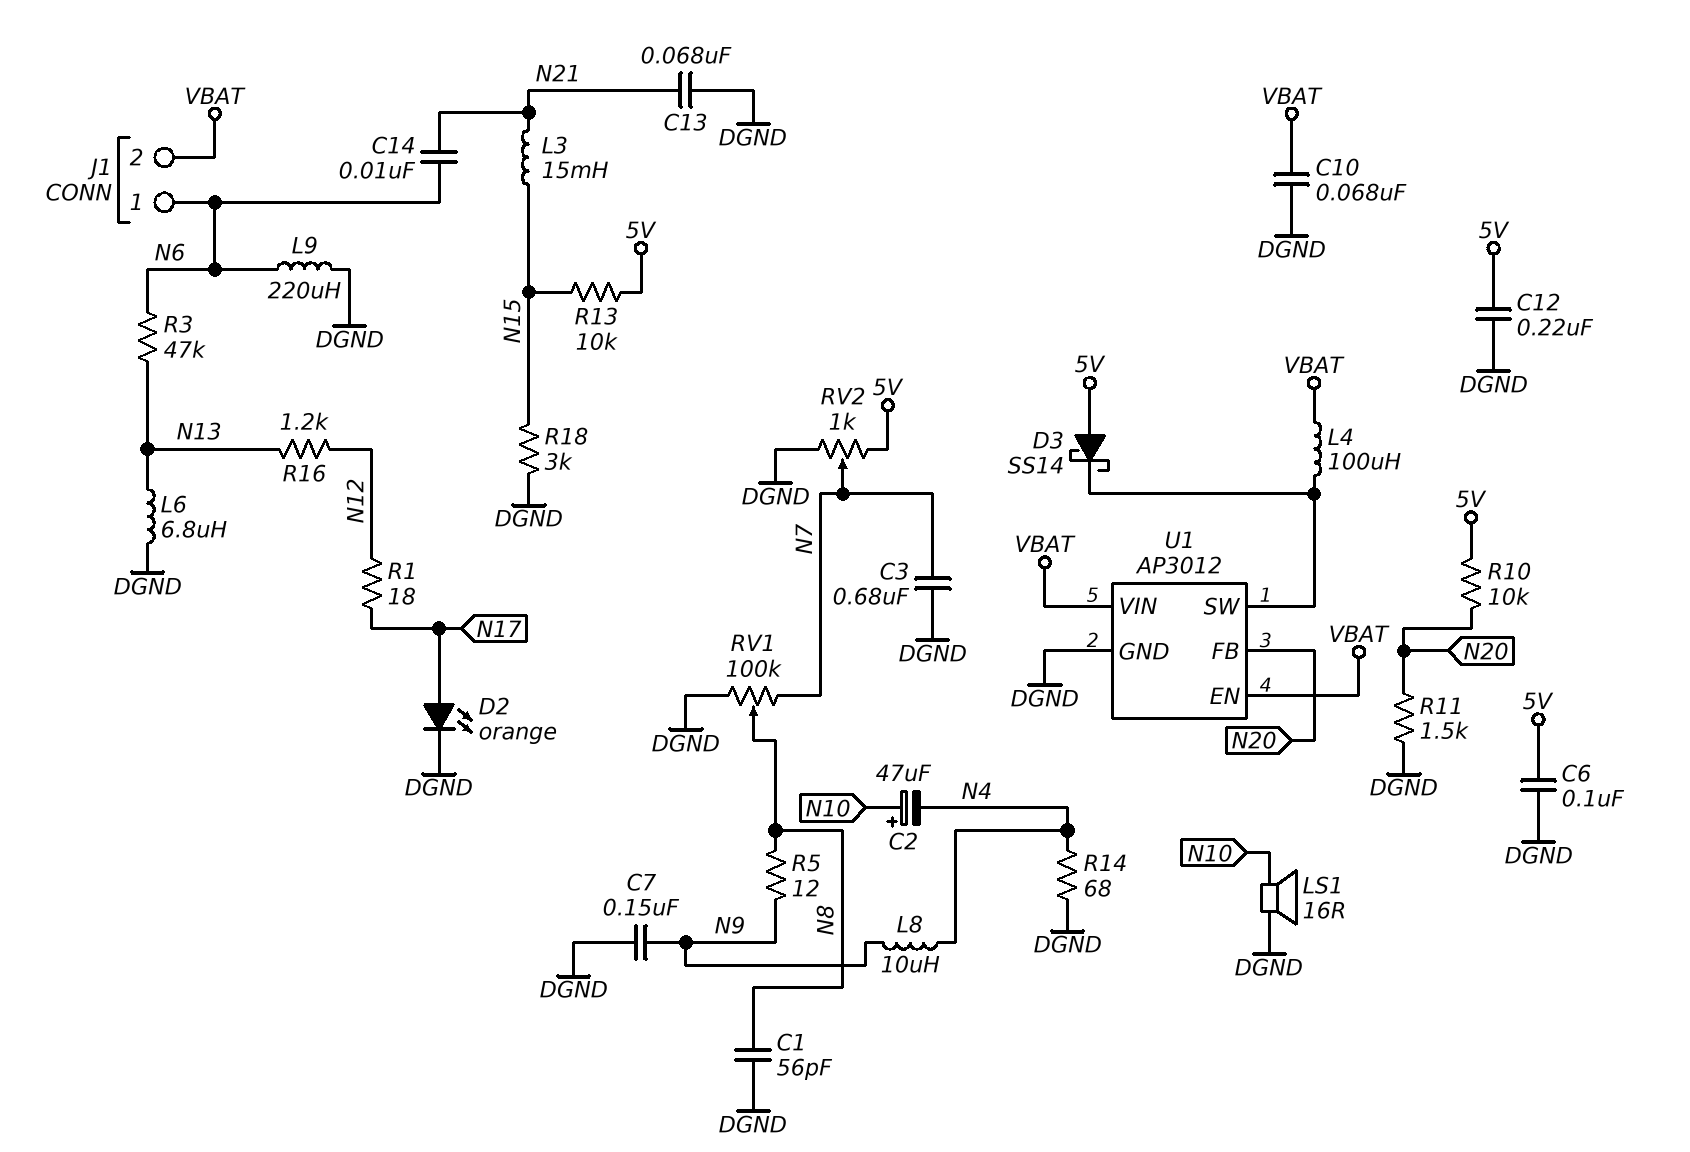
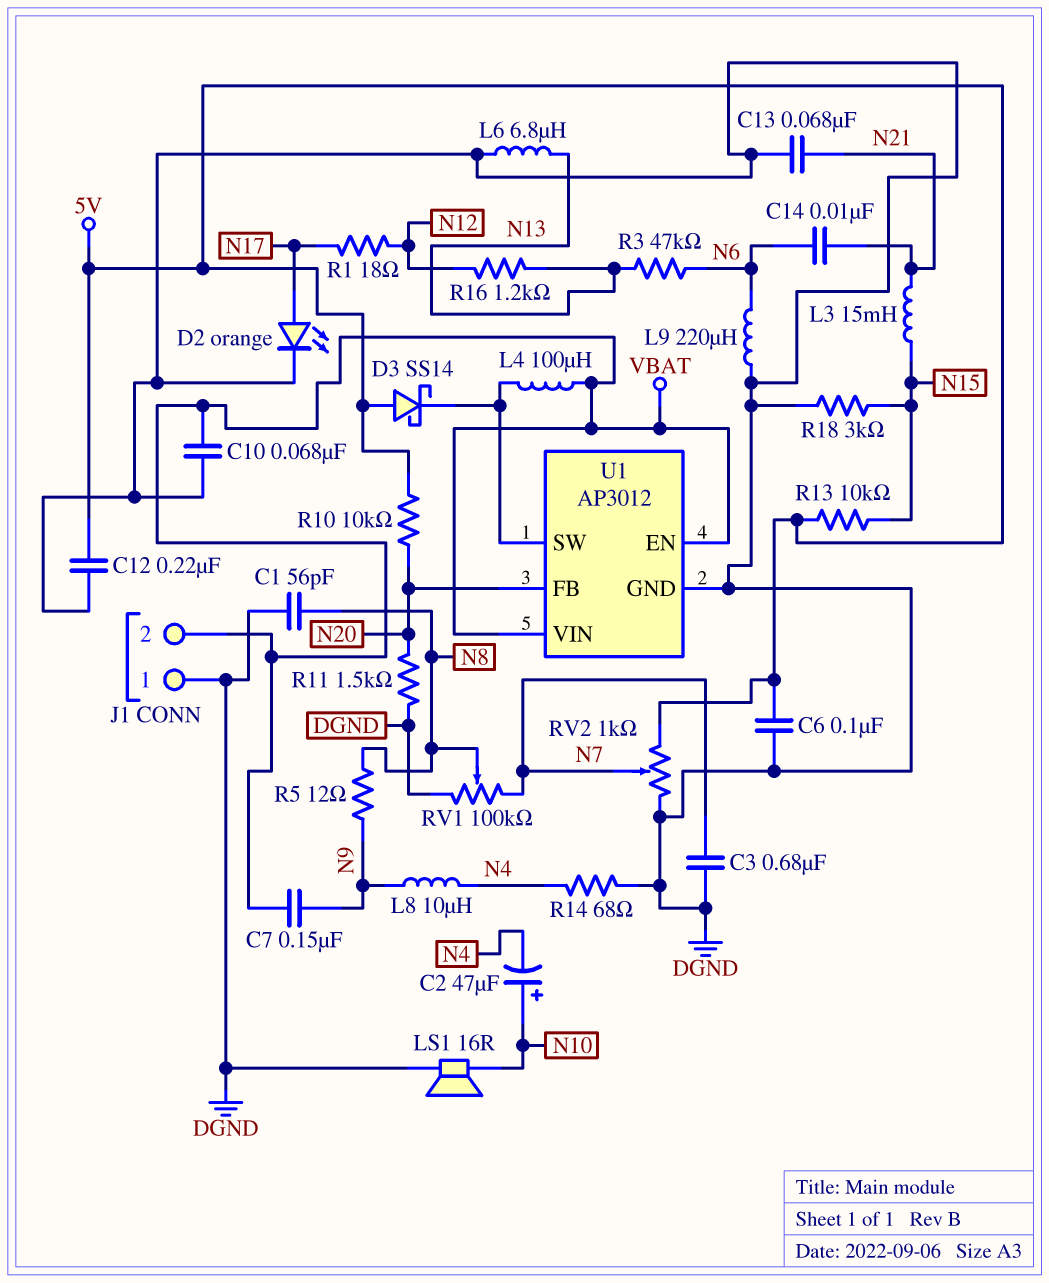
C7: 150nF (DGND, N9) -> 150nF (N9, VBAT)
J1 pin 1: N6 -> DGND

